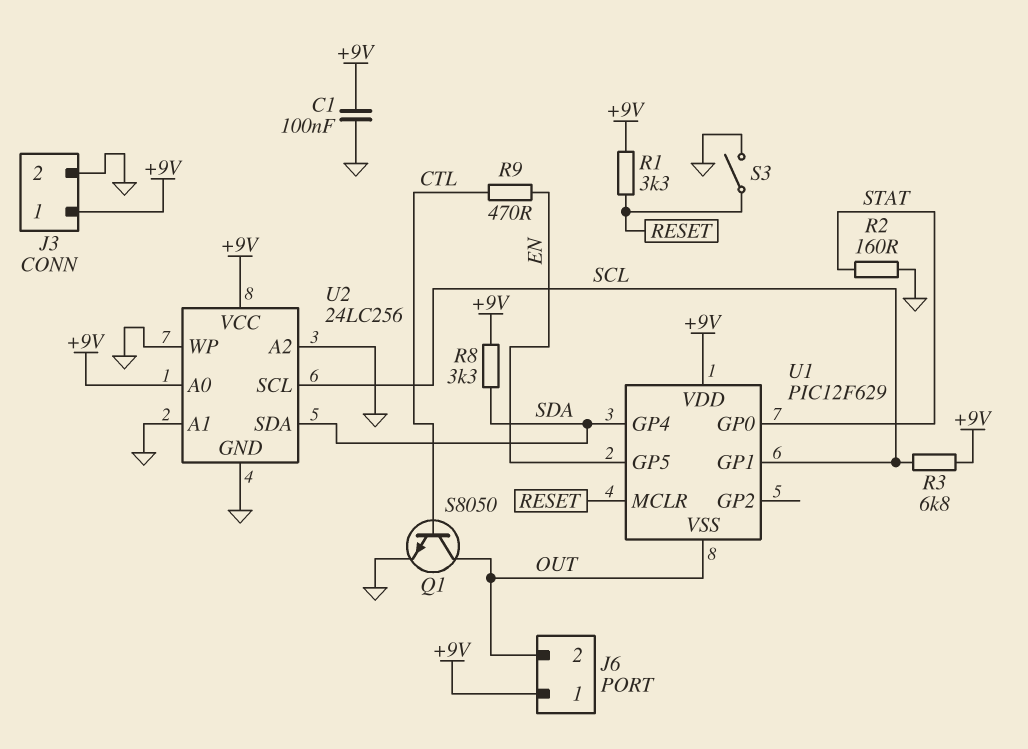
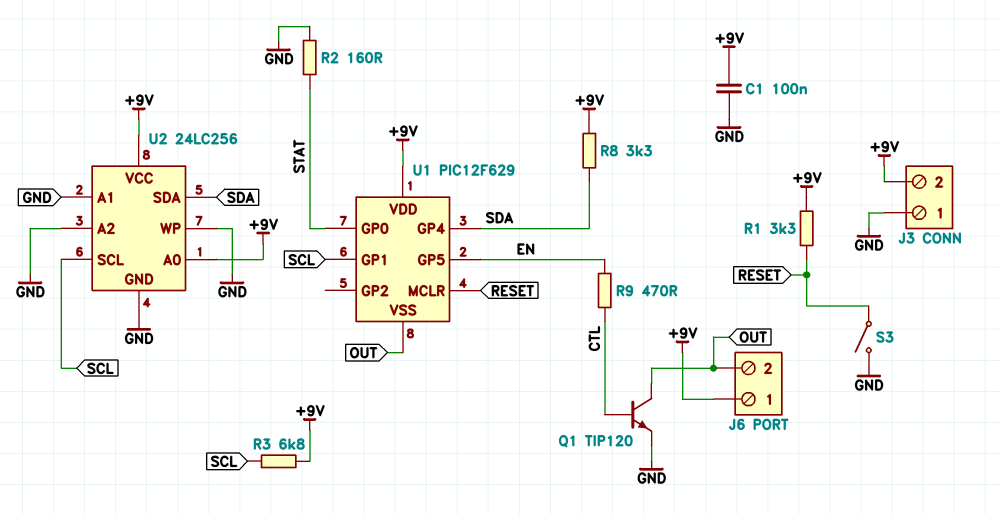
J3 pin 1: +9V -> GND
J3 pin 2: GND -> +9V
Q1: NPN S8050 (B CTL, C OUT, E GND) -> NPN TIP120 (B CTL, C OUT, E GND)

